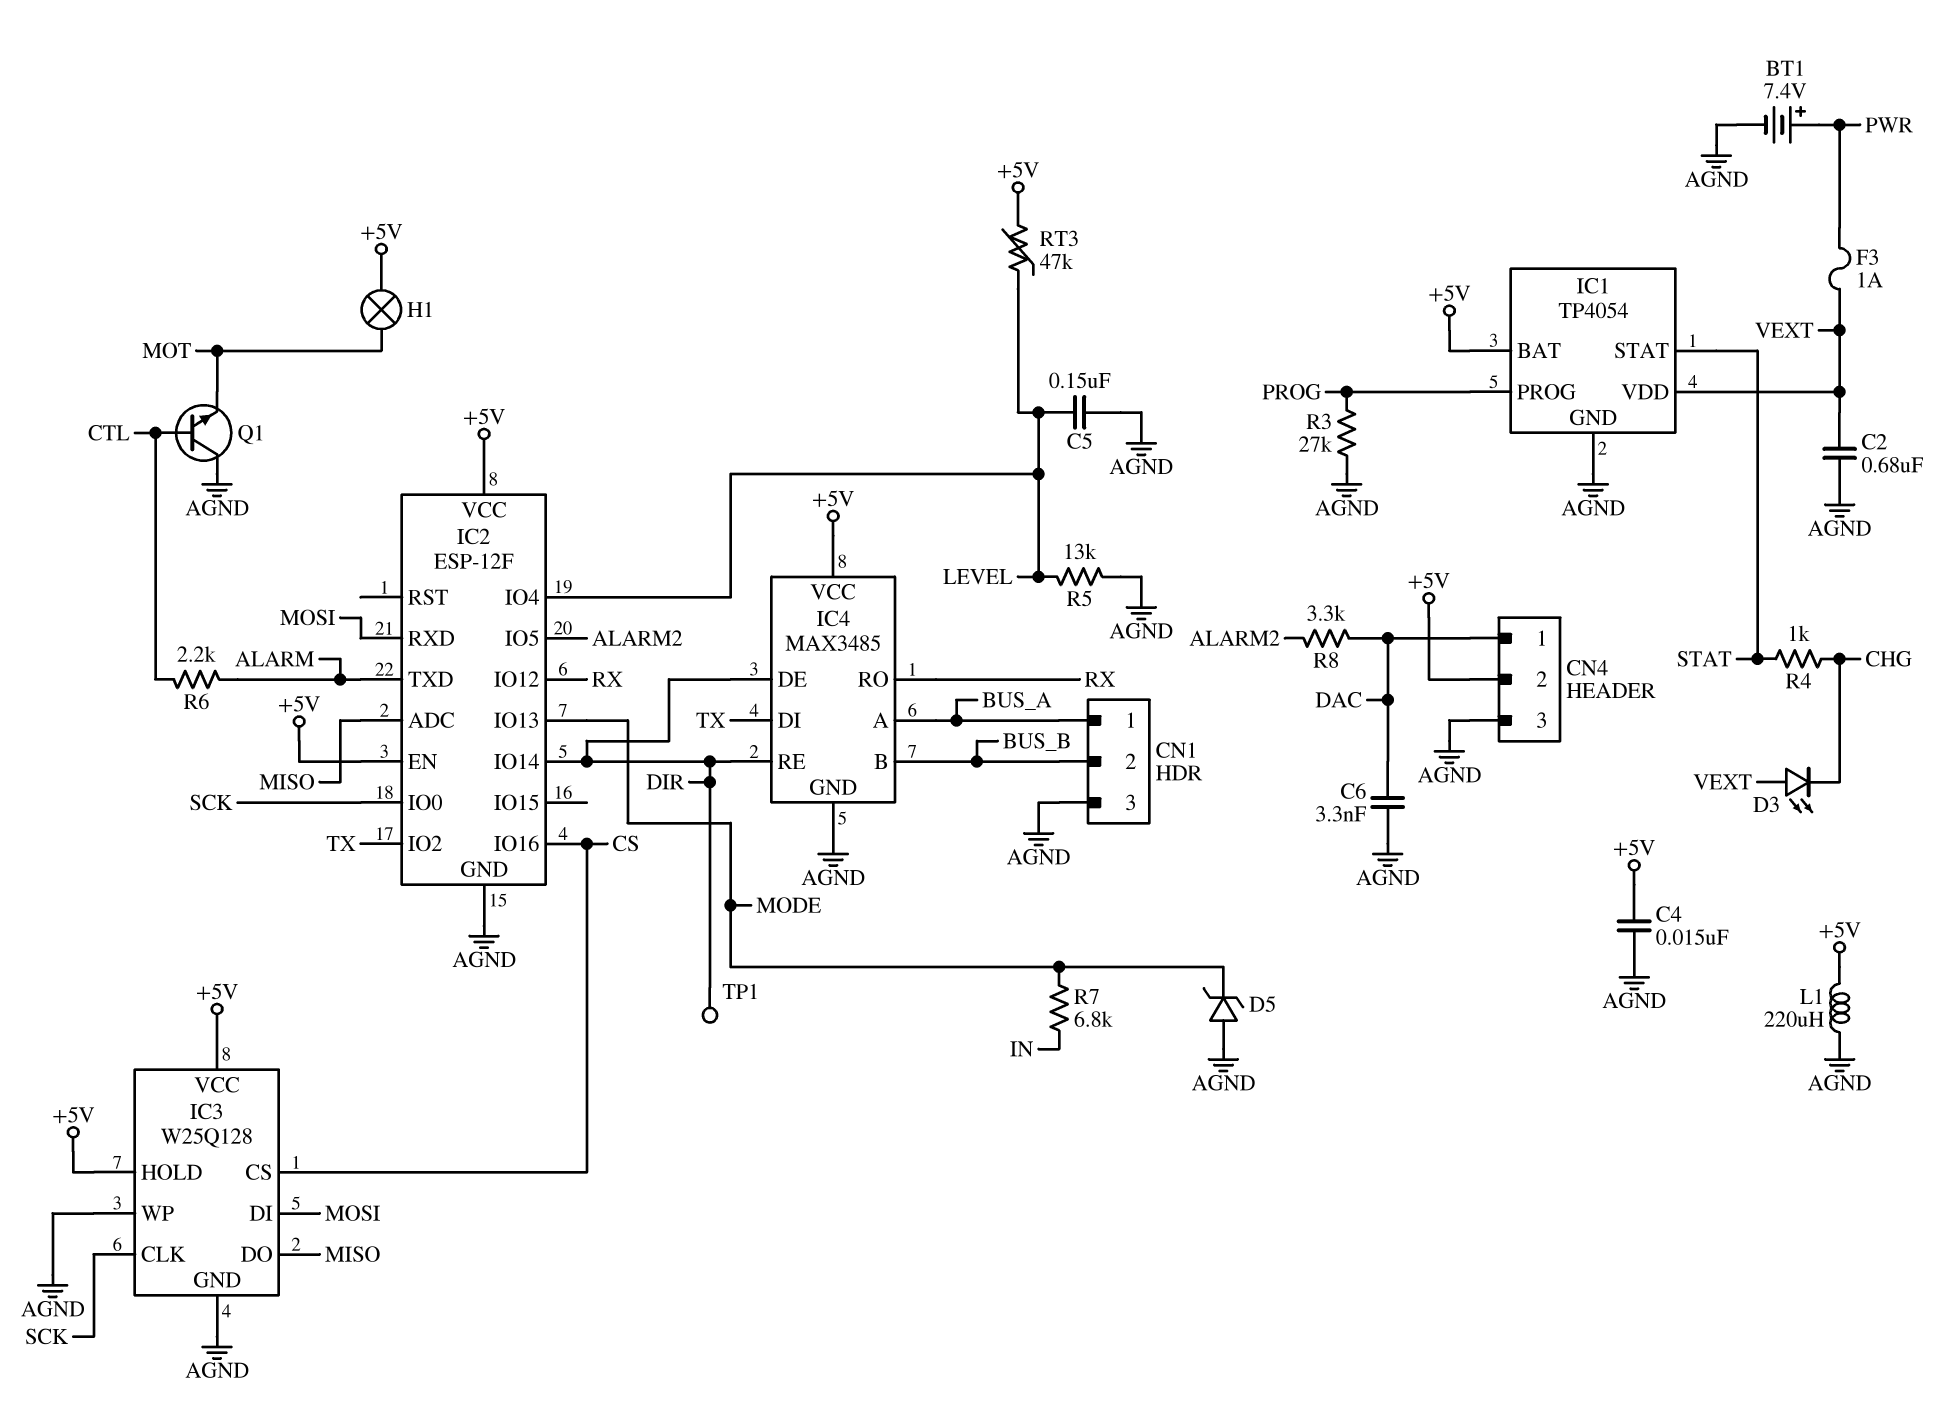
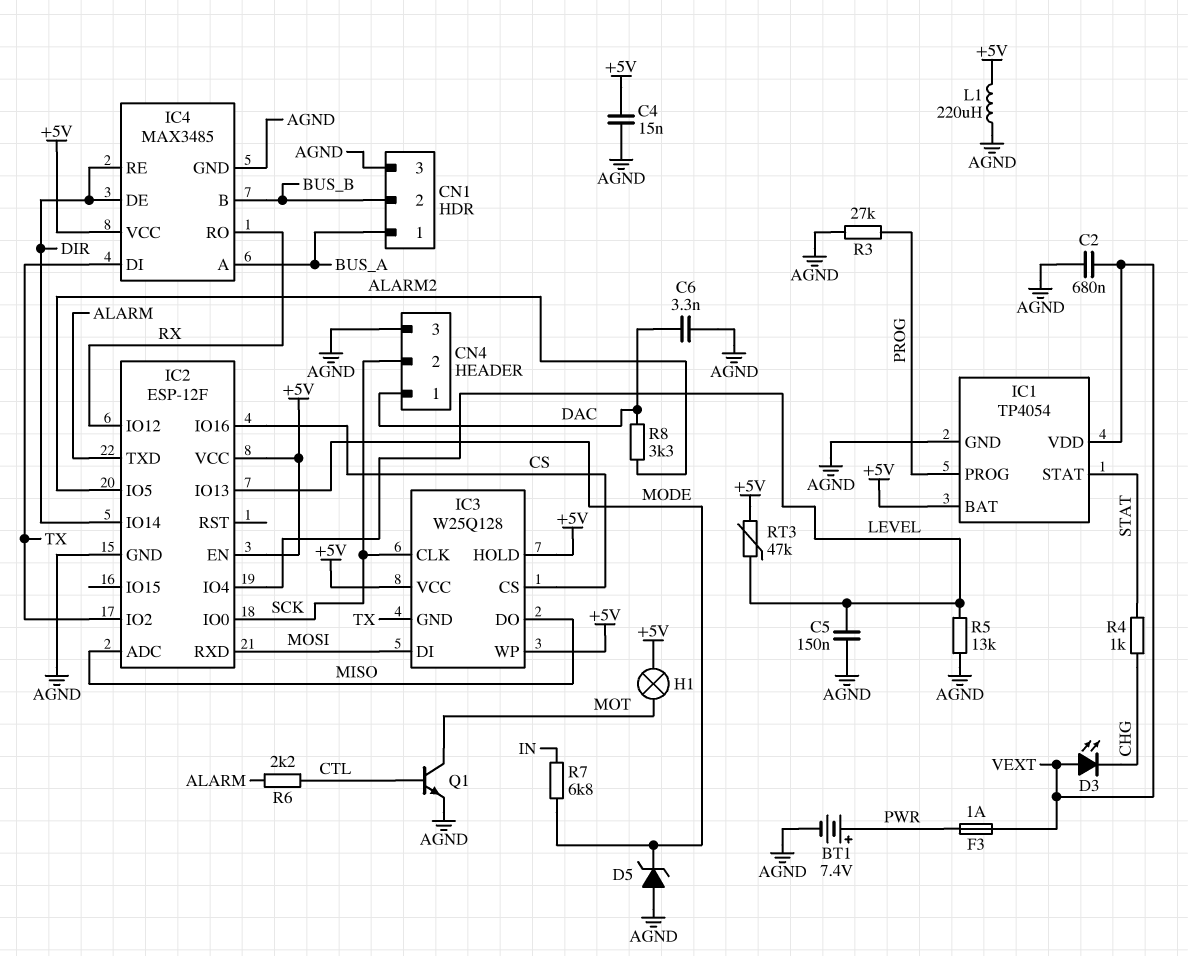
CN4 pin 2: +5V -> SCK
IC3 pin GND: AGND -> TX
IC3 pin WP: AGND -> +5V
Q1: NPN (B CTL, C AGND, E MOT) -> NPN (B CTL, C MOT, E AGND)
TP1: test point (DIR) -> none

